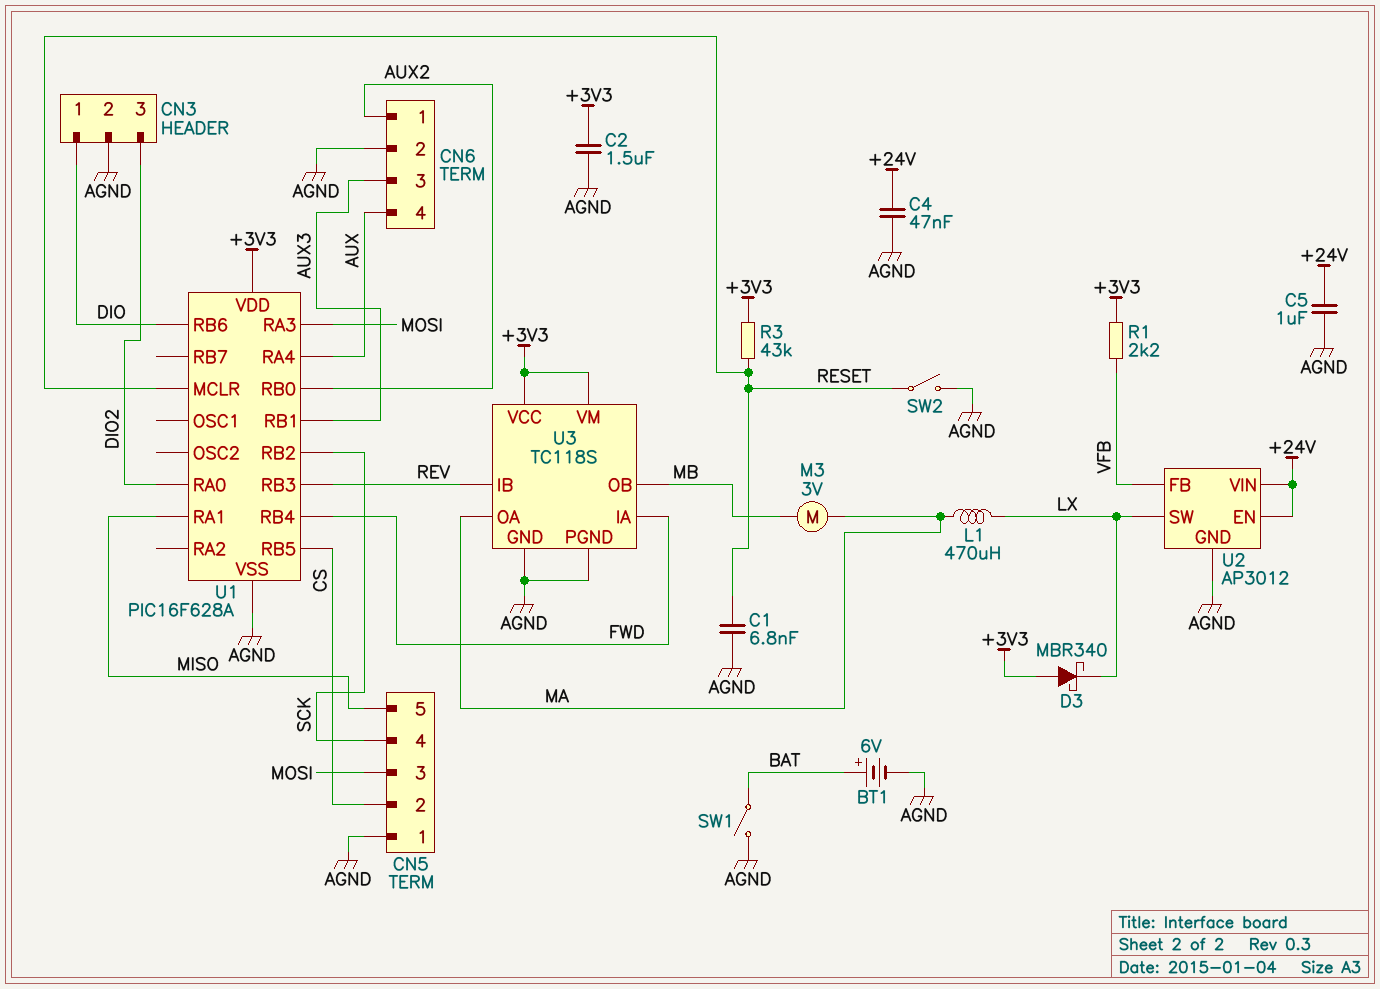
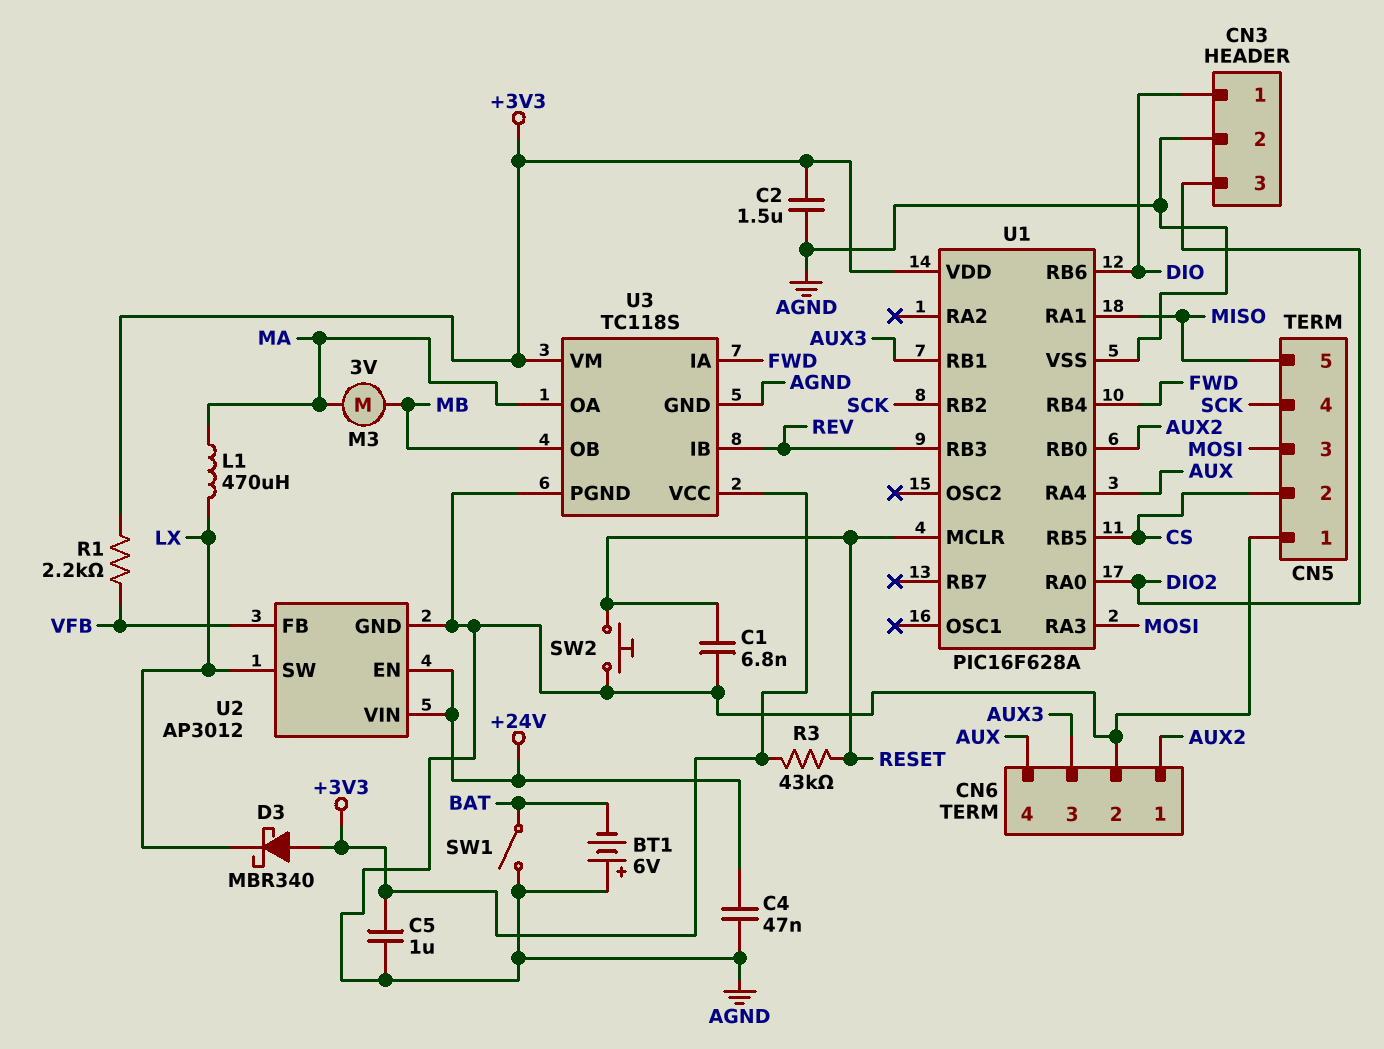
BT1: 6V (plus BAT, minus AGND) -> 6V (plus AGND, minus BAT)
C5: 1uF (+24V, AGND) -> 1uF (+3V3, AGND)
SW2: switch (AGND, RESET) -> button (AGND, RESET)

